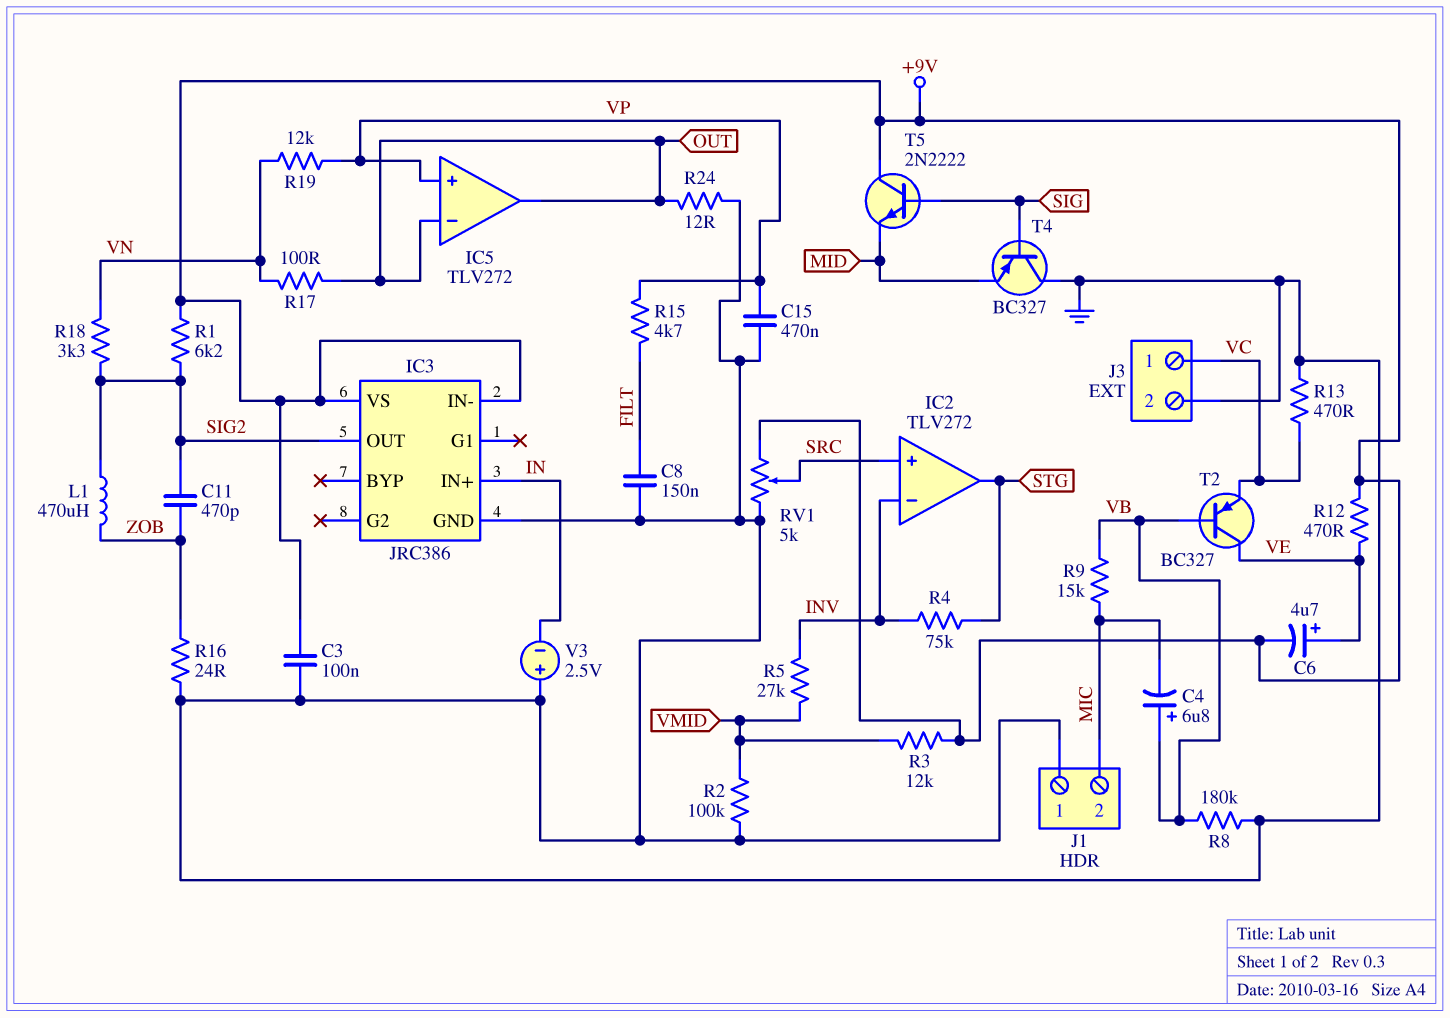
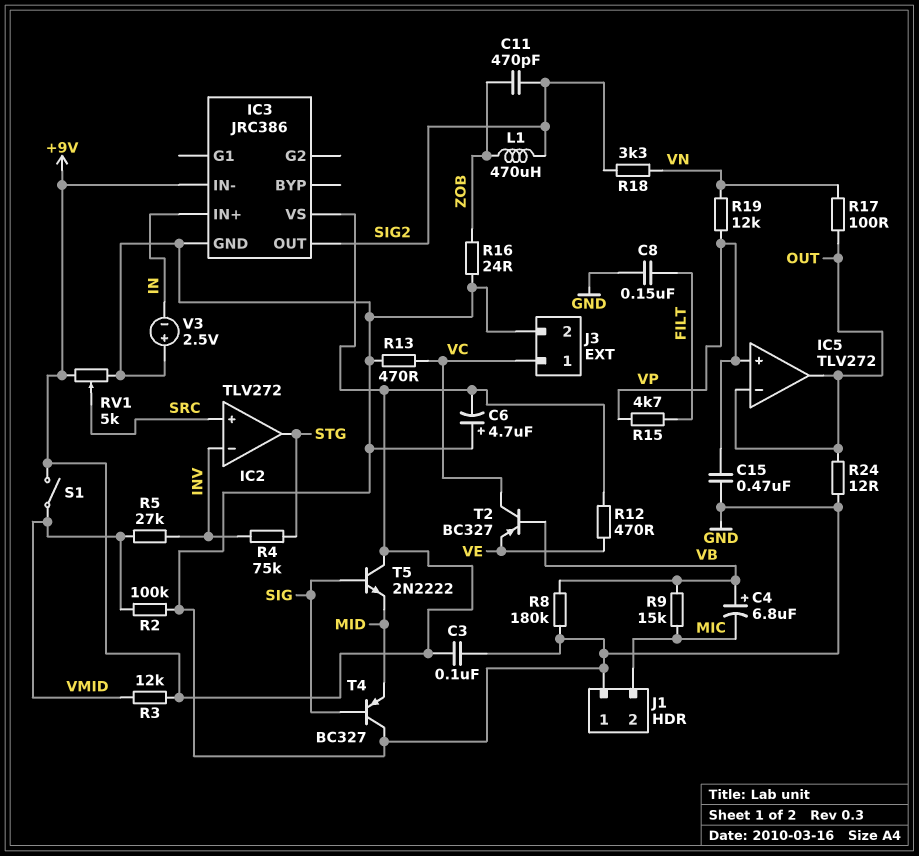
C6: 4.7uF (plus VE, minus +9V) -> 4.7uF (plus GND, minus +9V)
R1: 6.2k (+9V, SIG2) -> none
S1: none -> switch (+9V, VMID)
T2: PNP BC327 (B VB, C VE, E VC) -> PNP BC327 (B VB, C VC, E VE)

